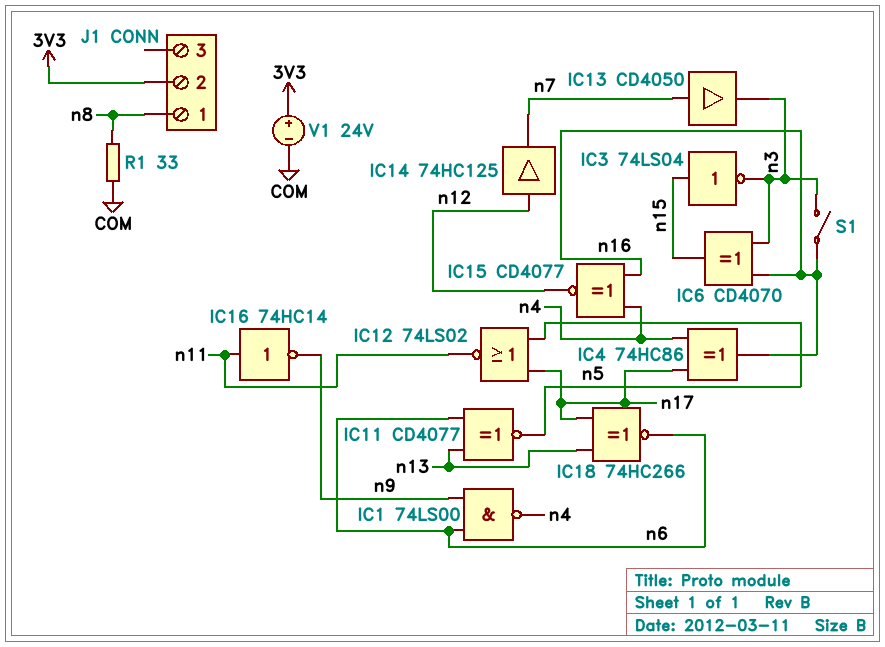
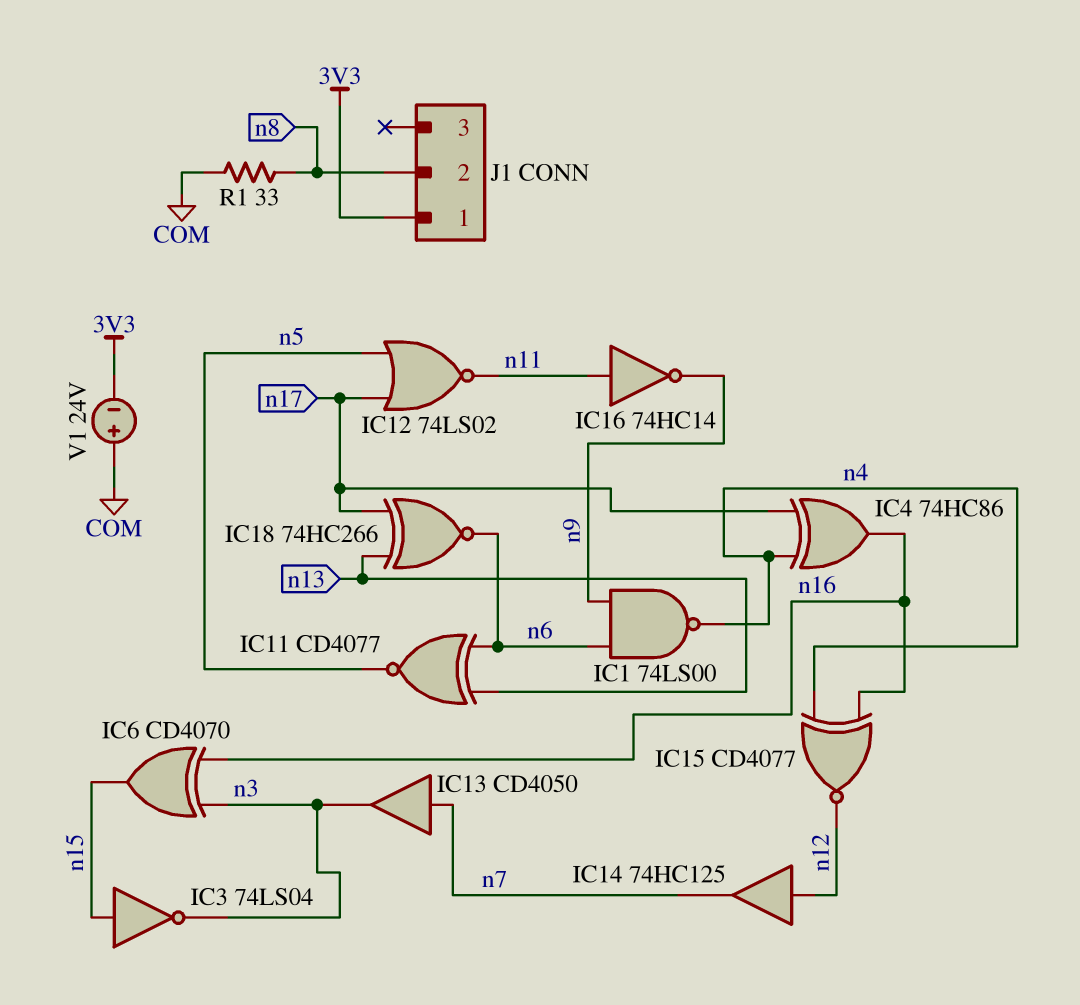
J1 pin 1: n8 -> 3V3
J1 pin 2: 3V3 -> n8
S1: switch (n3, n16) -> none
V1: 24V (plus 3V3, minus COM) -> 24V (plus COM, minus 3V3)

